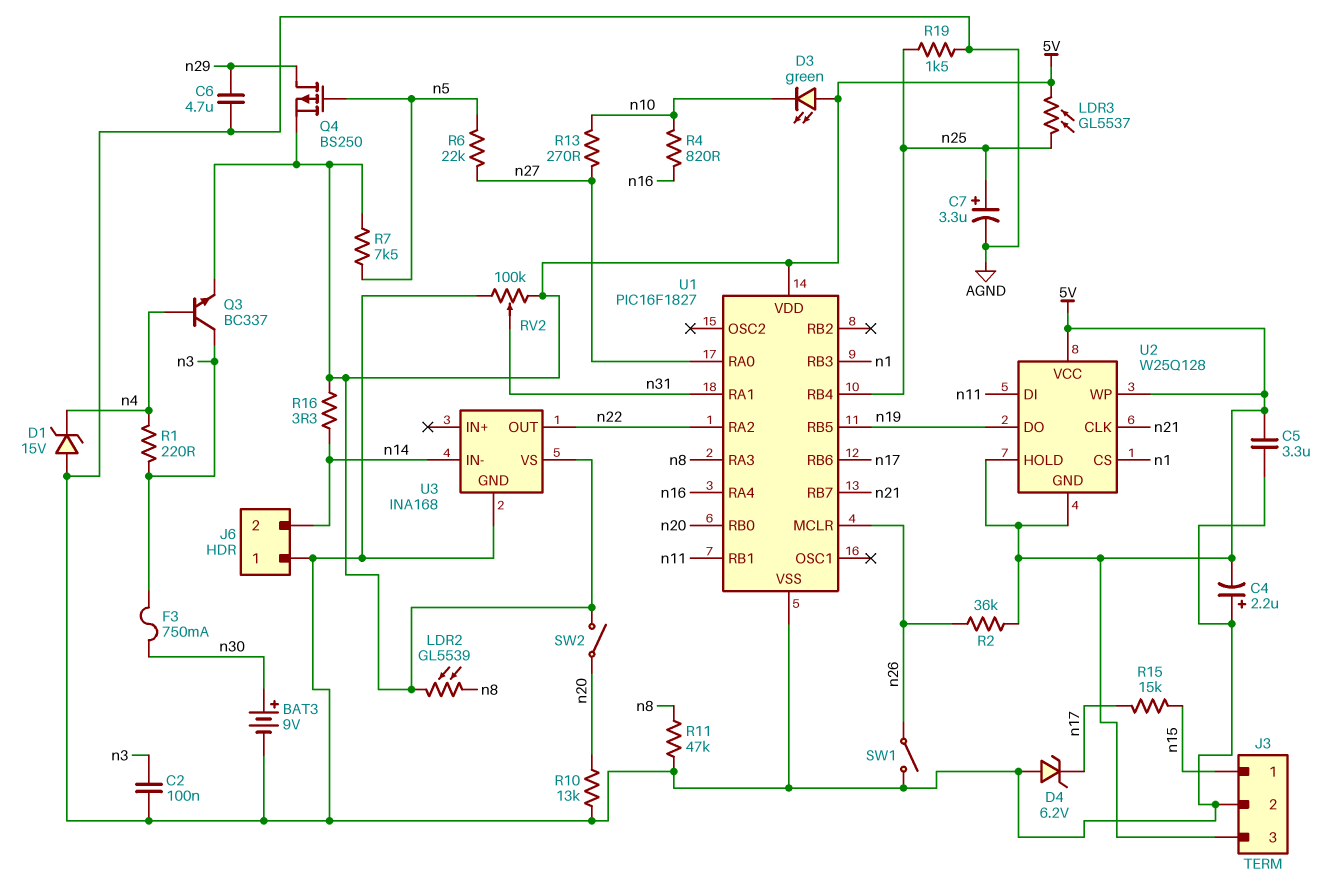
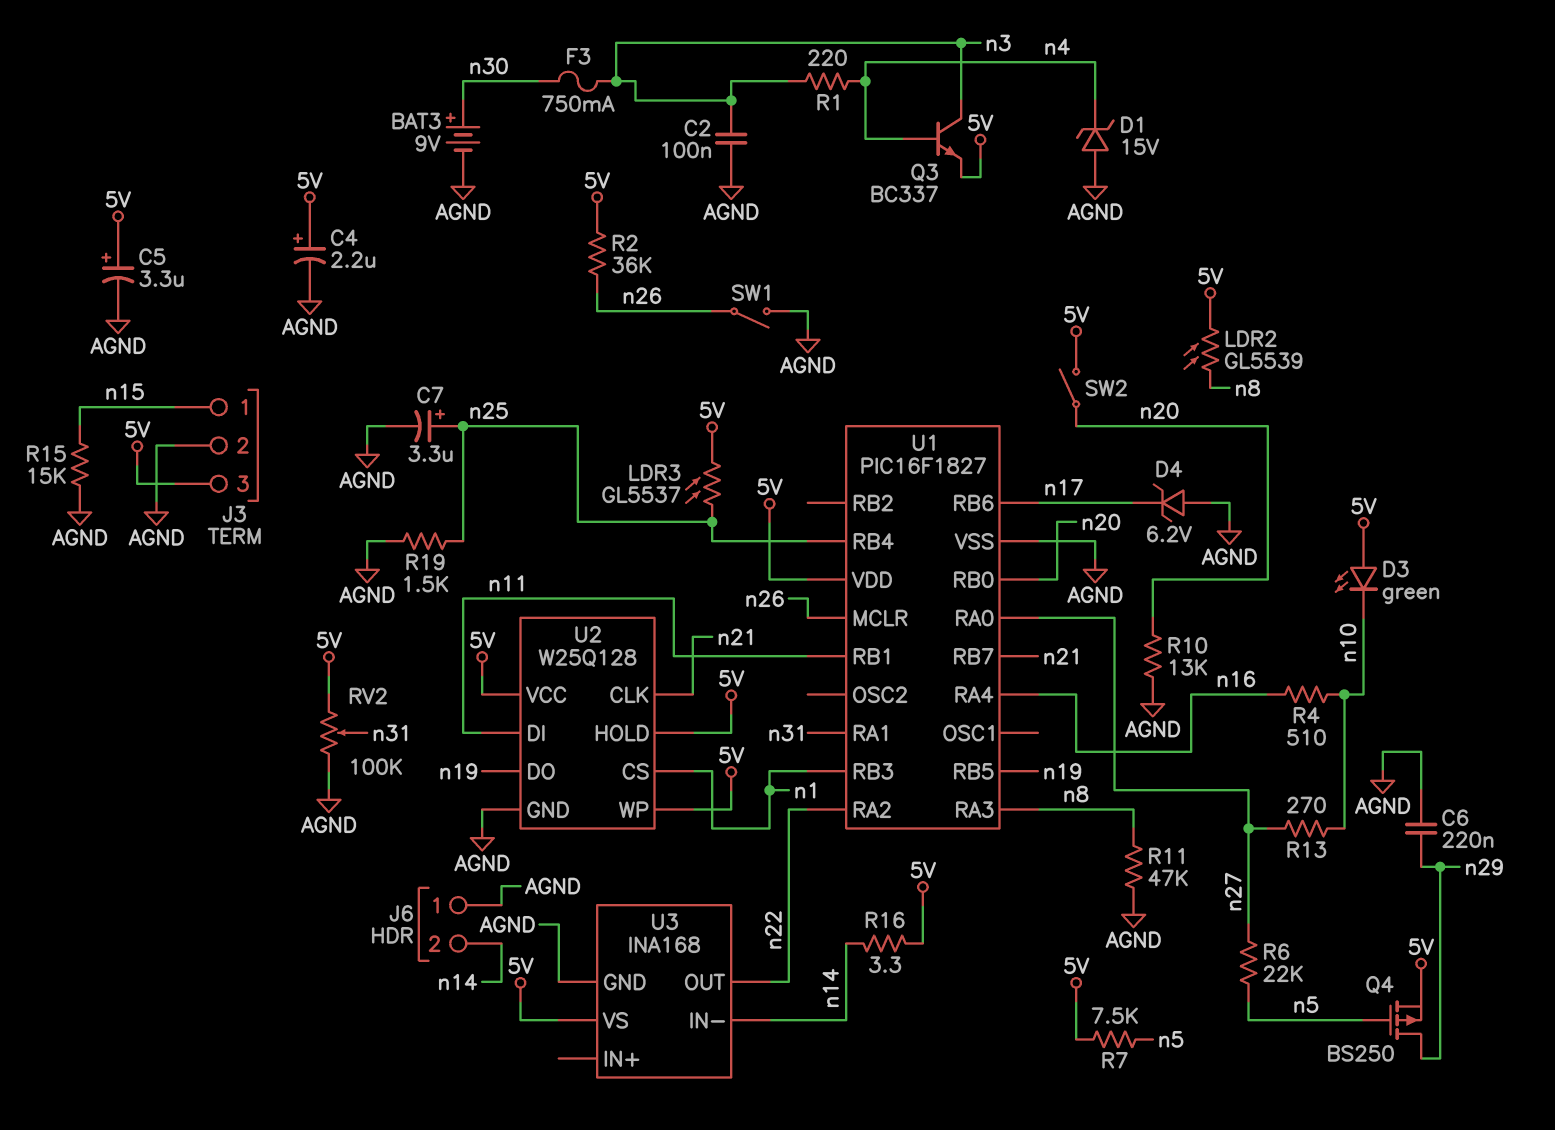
C4: 2.2uF (plus AGND, minus 5V) -> 2.2uF (plus 5V, minus AGND)
C5: 3.3uF (5V, AGND) -> 3.3uF (plus 5V, minus AGND)
C6: 4.7uF (AGND, n29) -> 220nF (AGND, n29)
R4: 820 (n10, n16) -> 510 (n10, n16)
R15: 15k (n15, n17) -> 15k (AGND, n15)
U2 pin GND: 5V -> AGND

